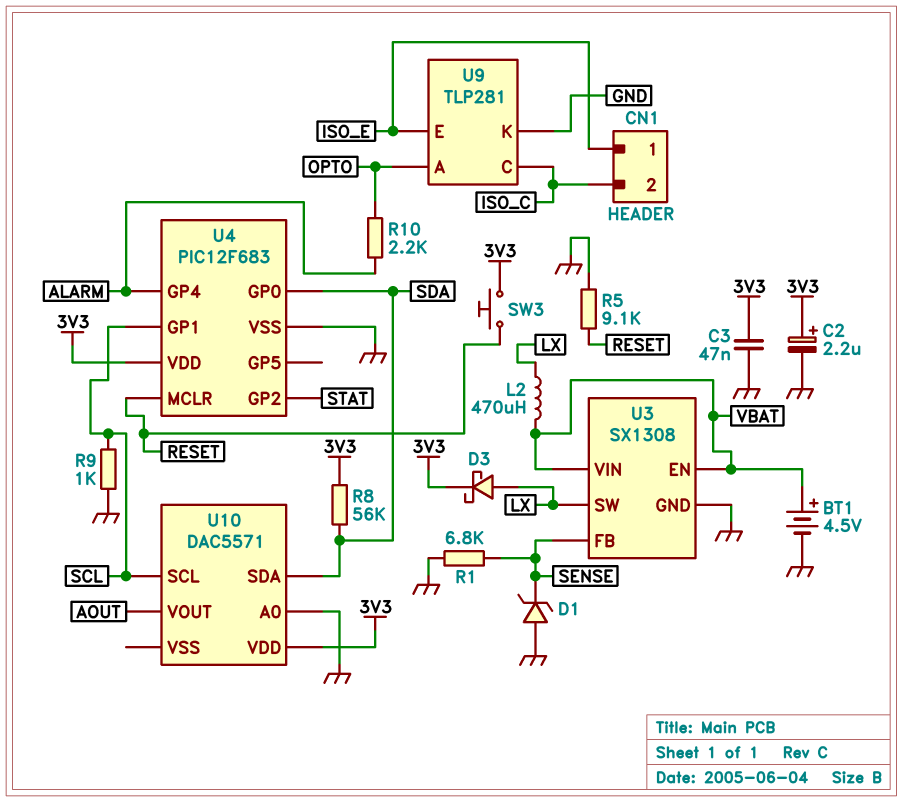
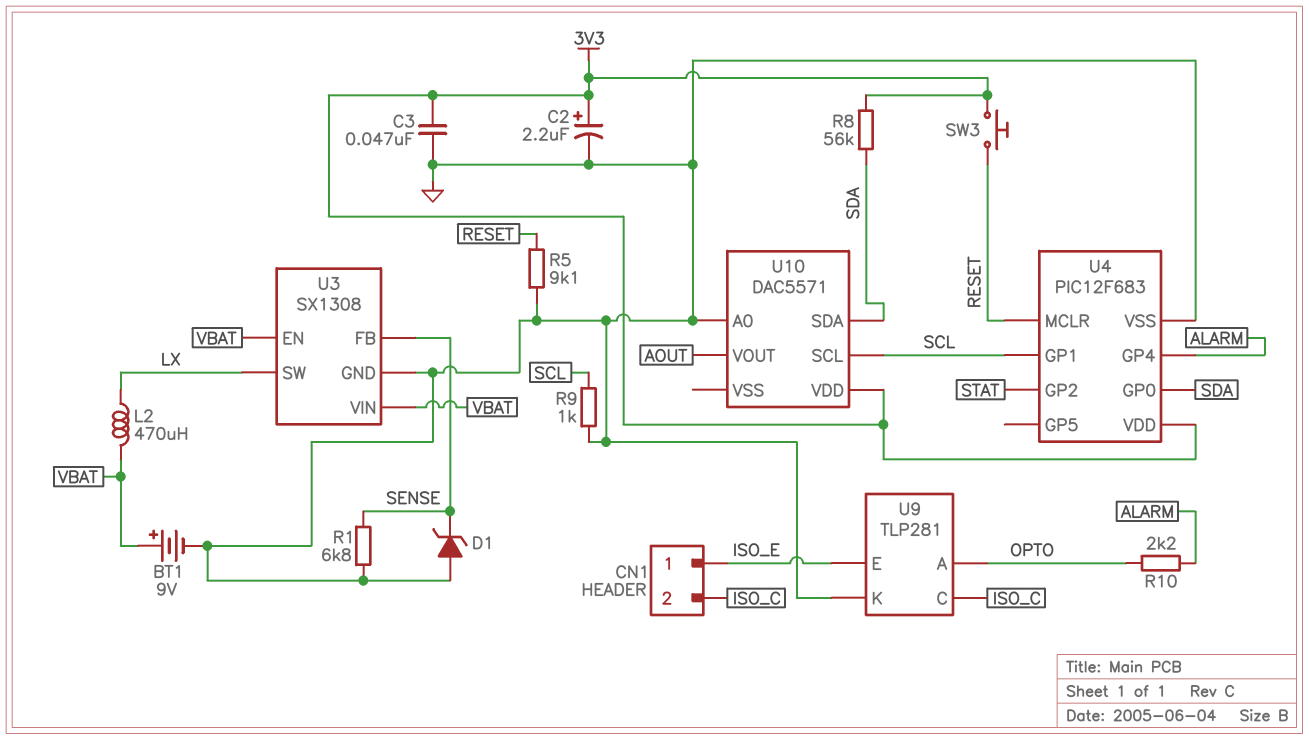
BT1: 4.5V (plus VBAT, minus GND) -> 9V (plus VBAT, minus GND)
D3: schottky (A LX, K 3V3) -> none

